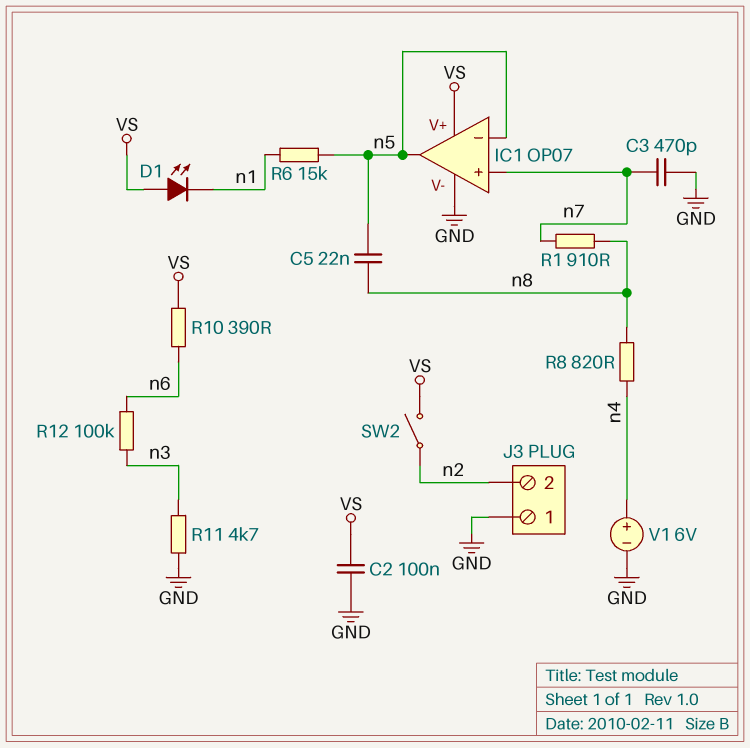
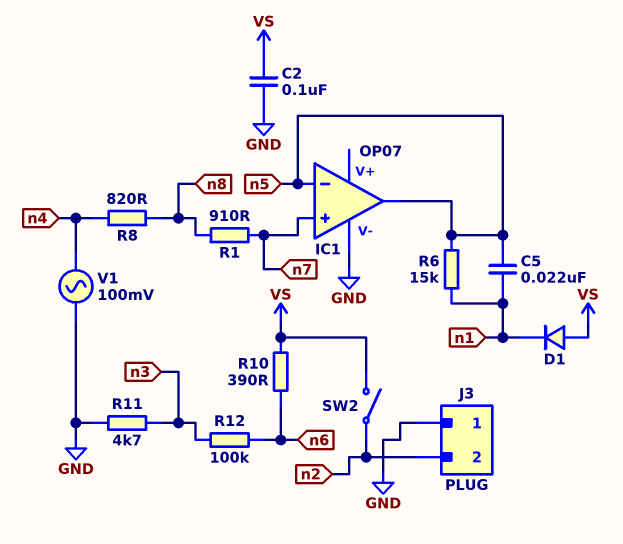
C3: 470pF (GND, n7) -> none
C5: 22nF (n5, n8) -> 22nF (n1, n5)
D1: LED (A VS, K n1) -> diode (A VS, K n1)
IC1 pin V+: VS -> none
V1: 6V (plus n4, minus GND) -> AC 100mV (GND, n4)

